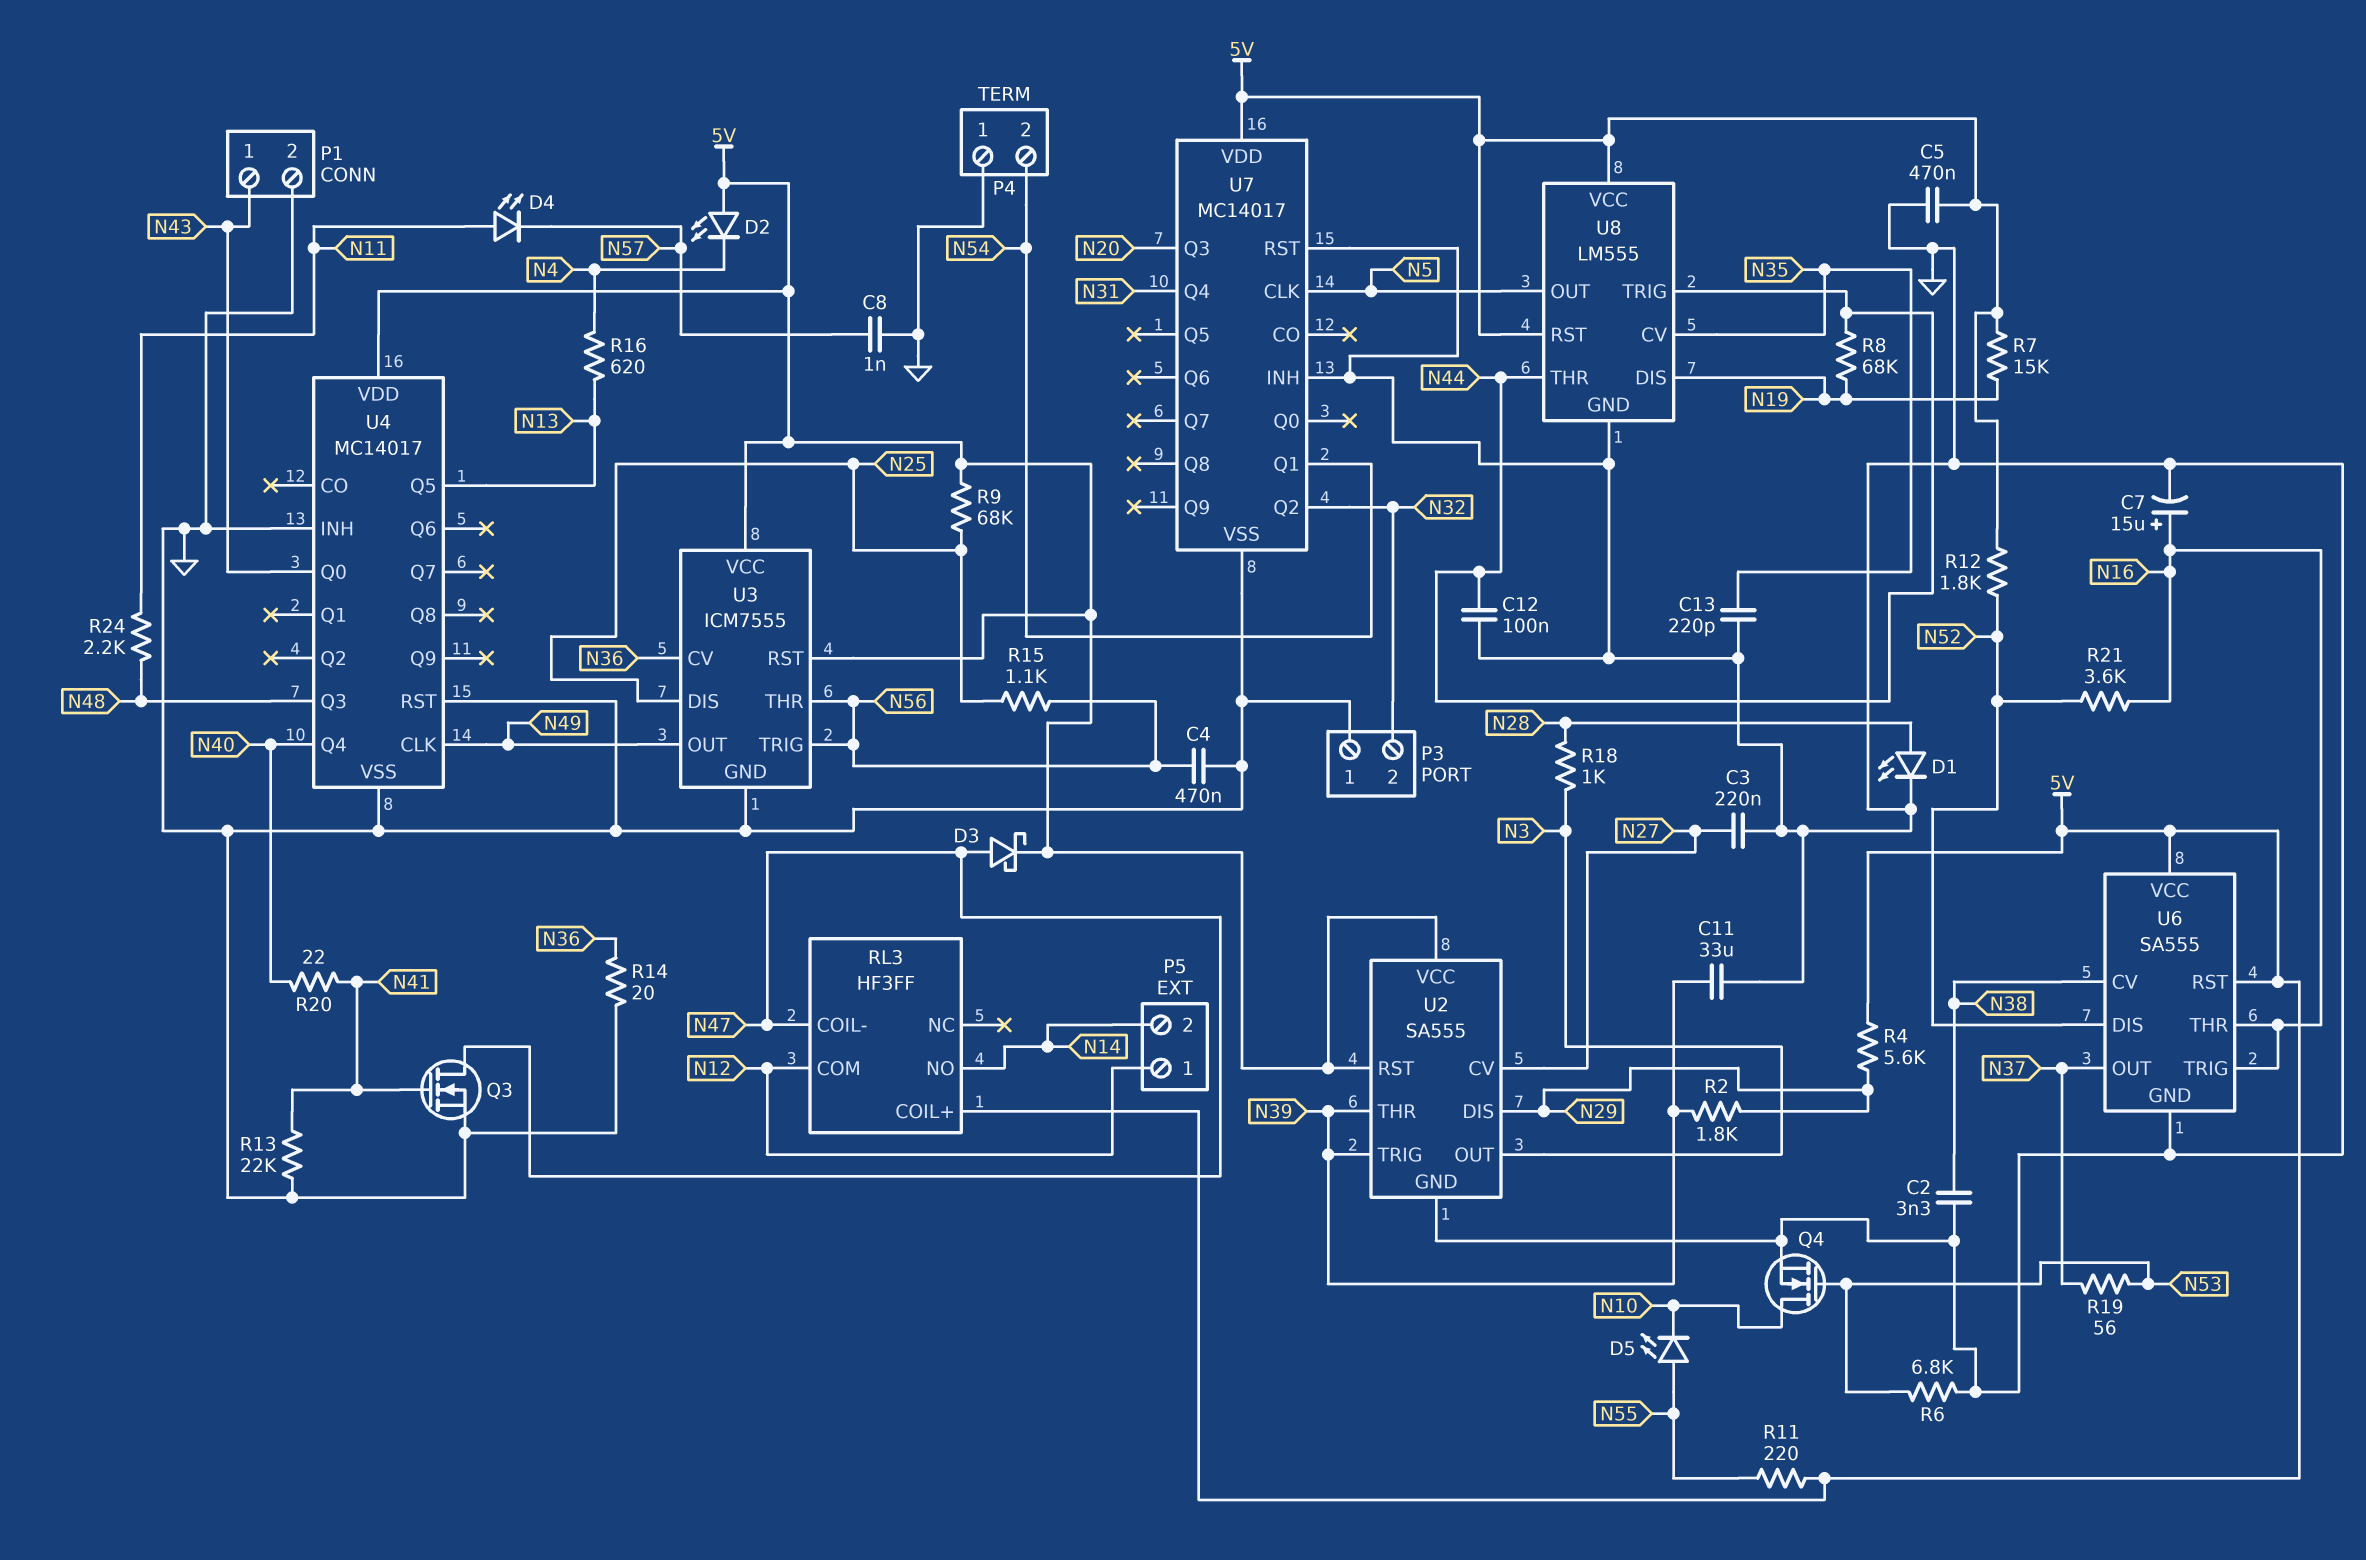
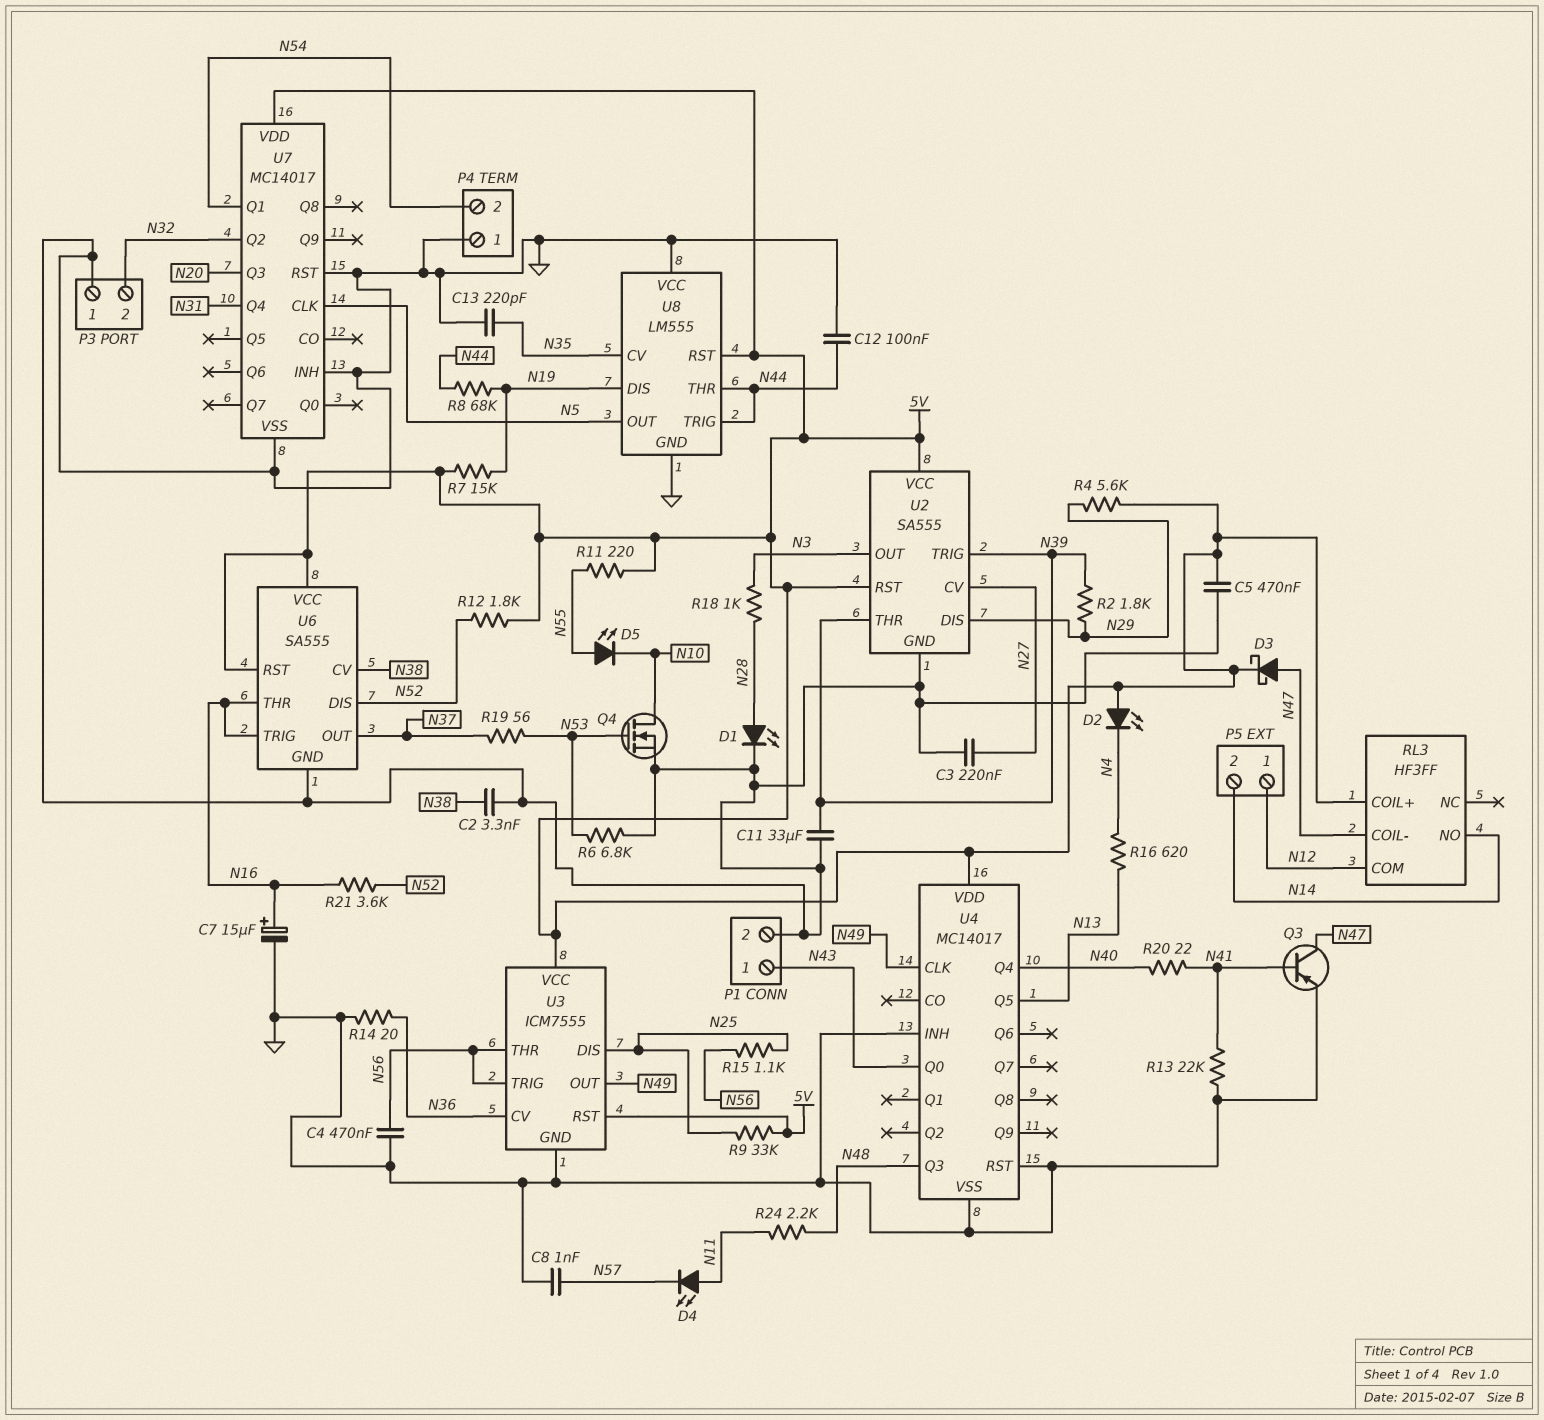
Q3: NMOS (G N41, D N47, S GND) -> PNP (B N41, C N47, E GND)
R9: 68k (5V, N25) -> 33k (5V, N25)
U8 pin VCC: 5V -> GND

